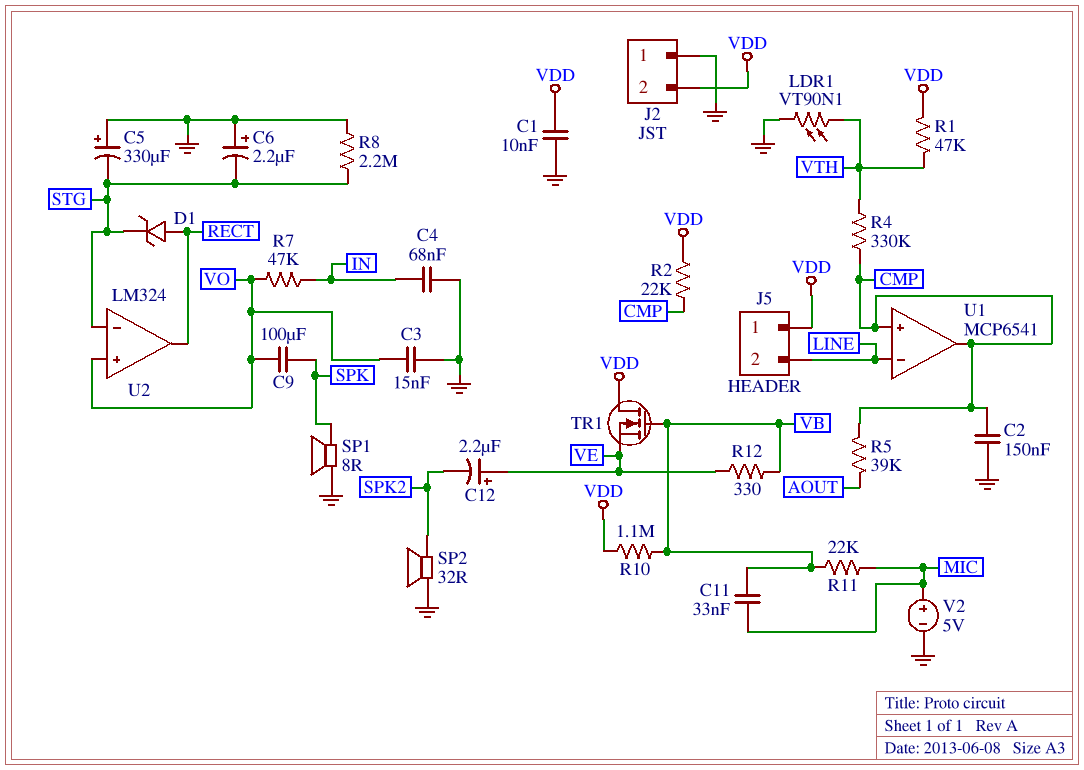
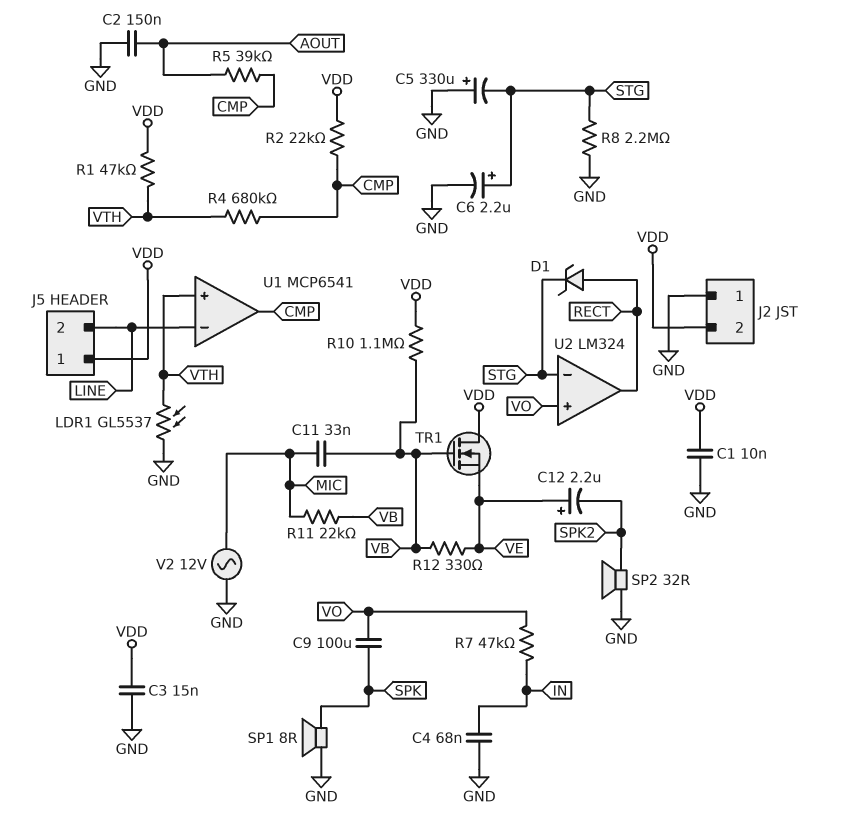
C2: 150nF (CMP, GND) -> 150nF (AOUT, GND)
C3: 15nF (GND, VO) -> 15nF (GND, VDD)
C6: 2.2uF (plus GND, minus STG) -> 2.2uF (plus STG, minus GND)
LDR1: VT90N1 (GND, VTH) -> GL5537 (GND, VTH)
R4: 330k (CMP, VTH) -> 680k (CMP, VTH)
U1 pin in+: CMP -> VTH
V2: 5V (plus MIC, minus GND) -> AC 12V (GND, MIC)

